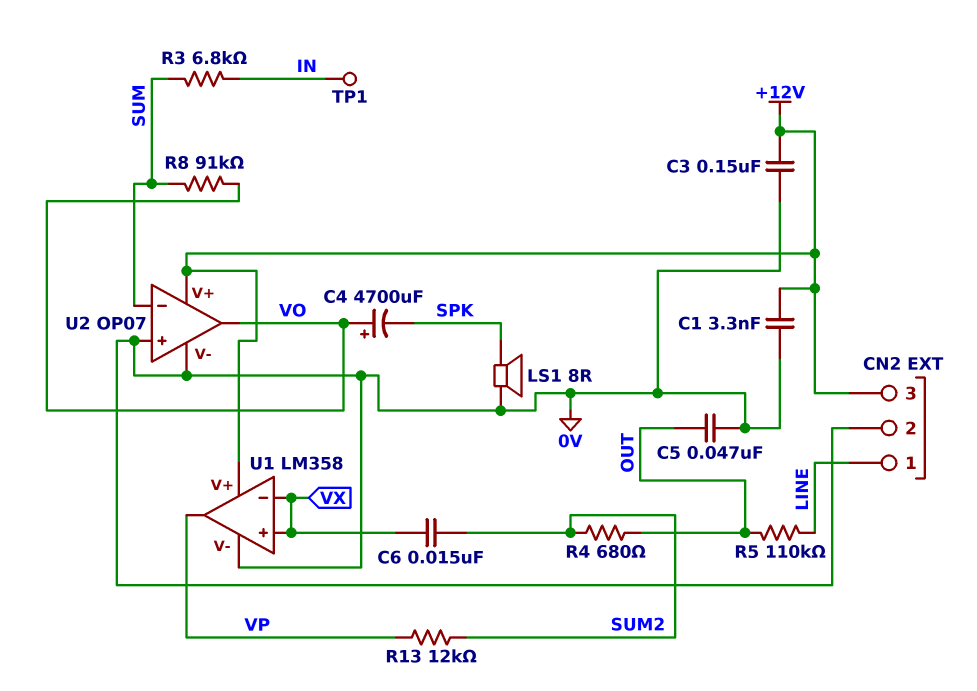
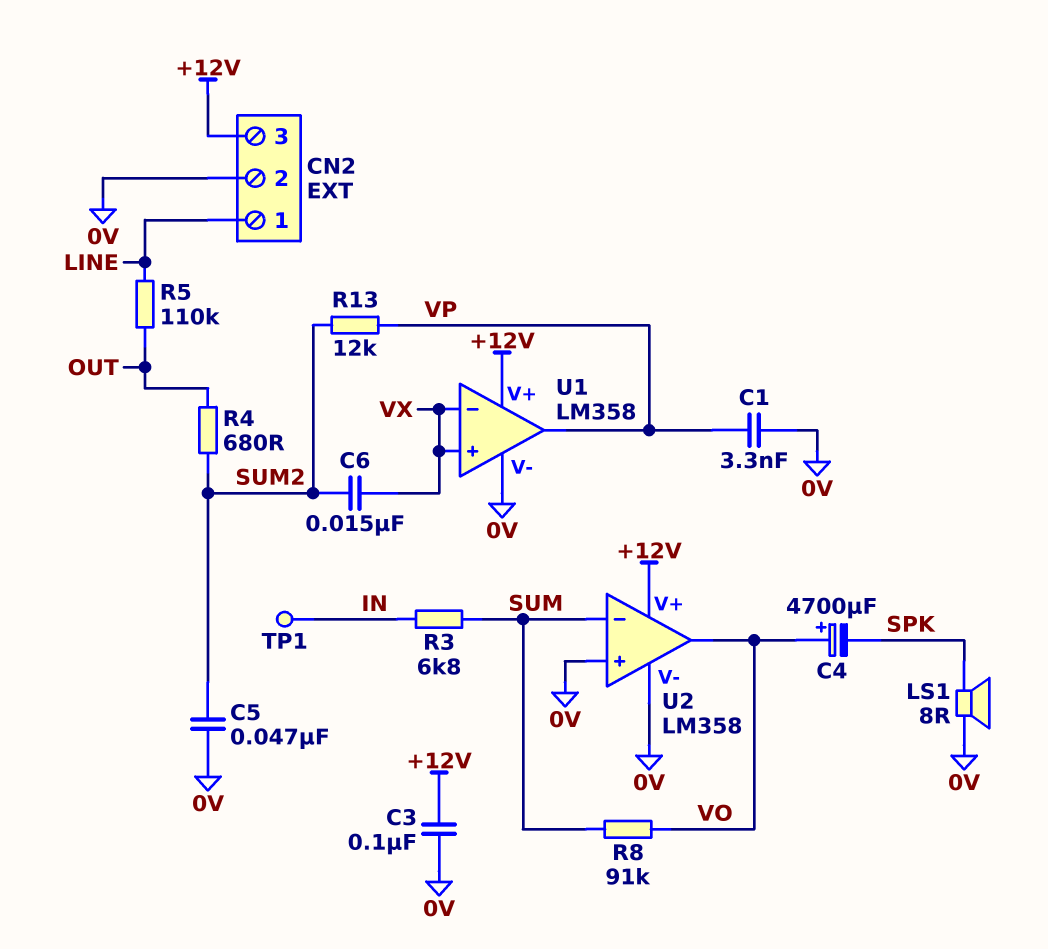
C1: 3.3nF (+12V, 0V) -> 3.3nF (0V, VP)
C3: 150nF (+12V, 0V) -> 100nF (+12V, 0V)
C5: 47nF (0V, OUT) -> 47nF (0V, SUM2)
U2: OP07 -> LM358

